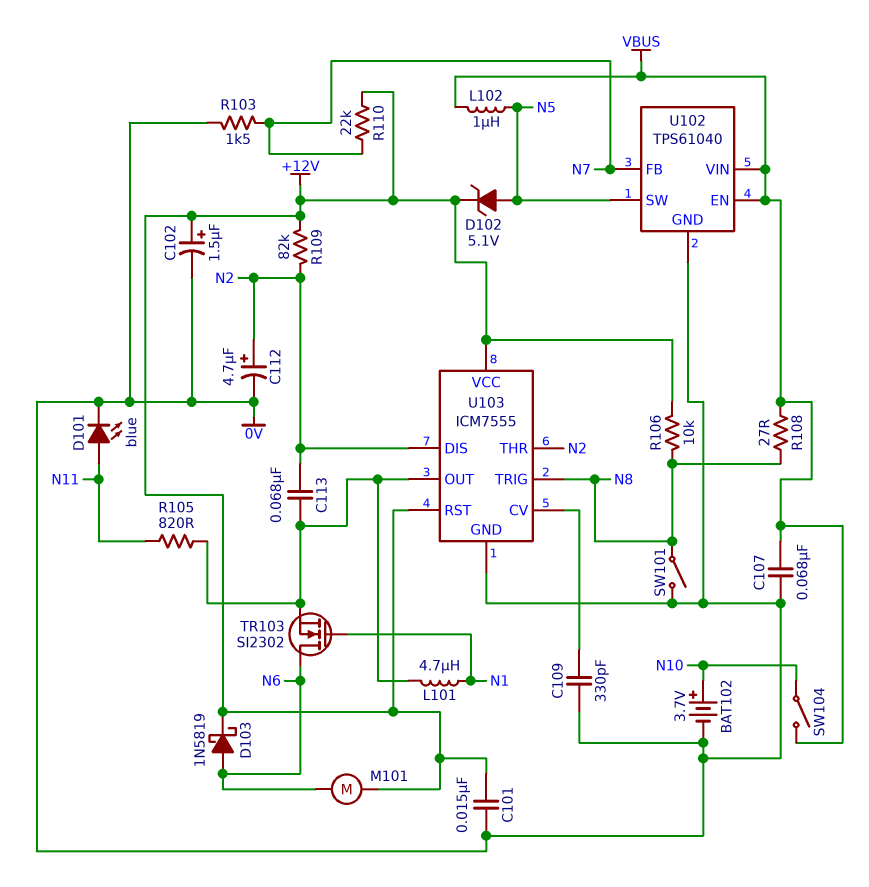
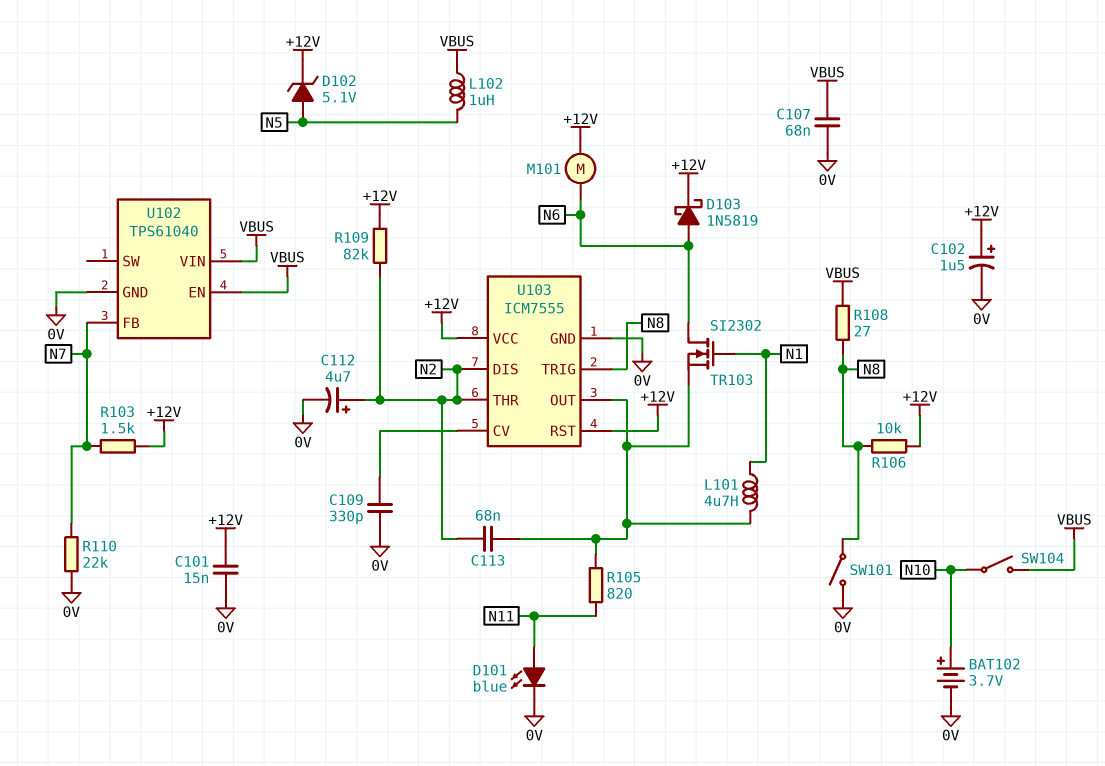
R103: 1.5k (0V, N7) -> 1.5k (+12V, N7)
R110: 22k (+12V, N7) -> 22k (0V, N7)
U102 pin SW: N5 -> none

